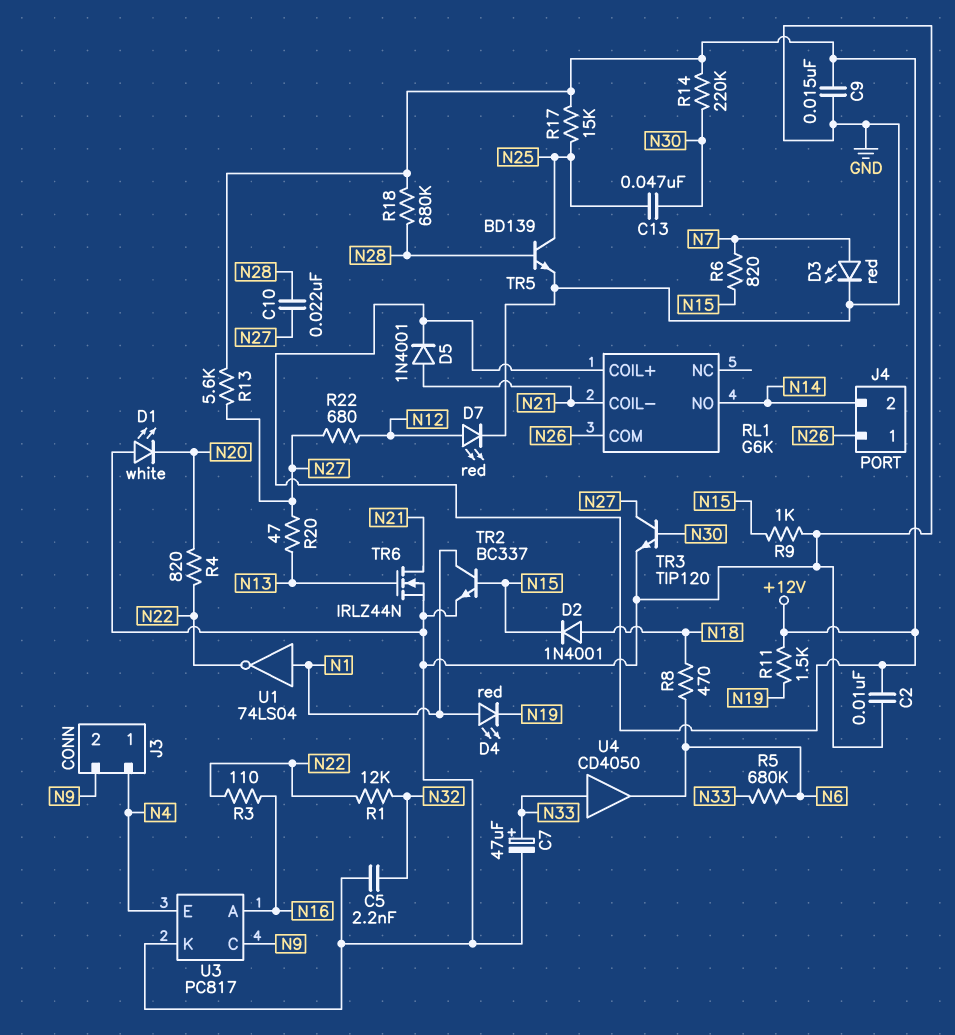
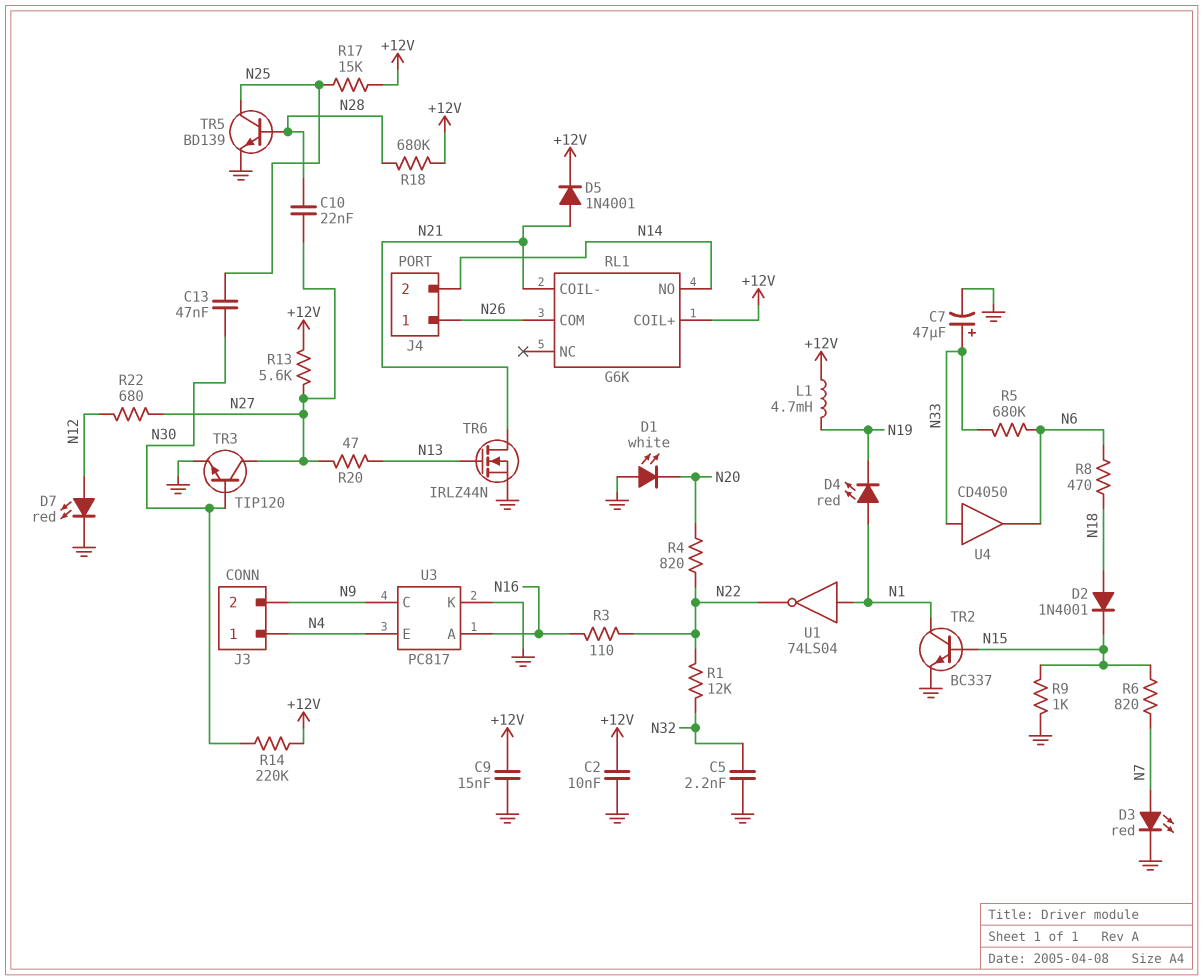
L1: none -> 4.7mH (+12V, N19)
R11: 1.5k (+12V, N19) -> none

